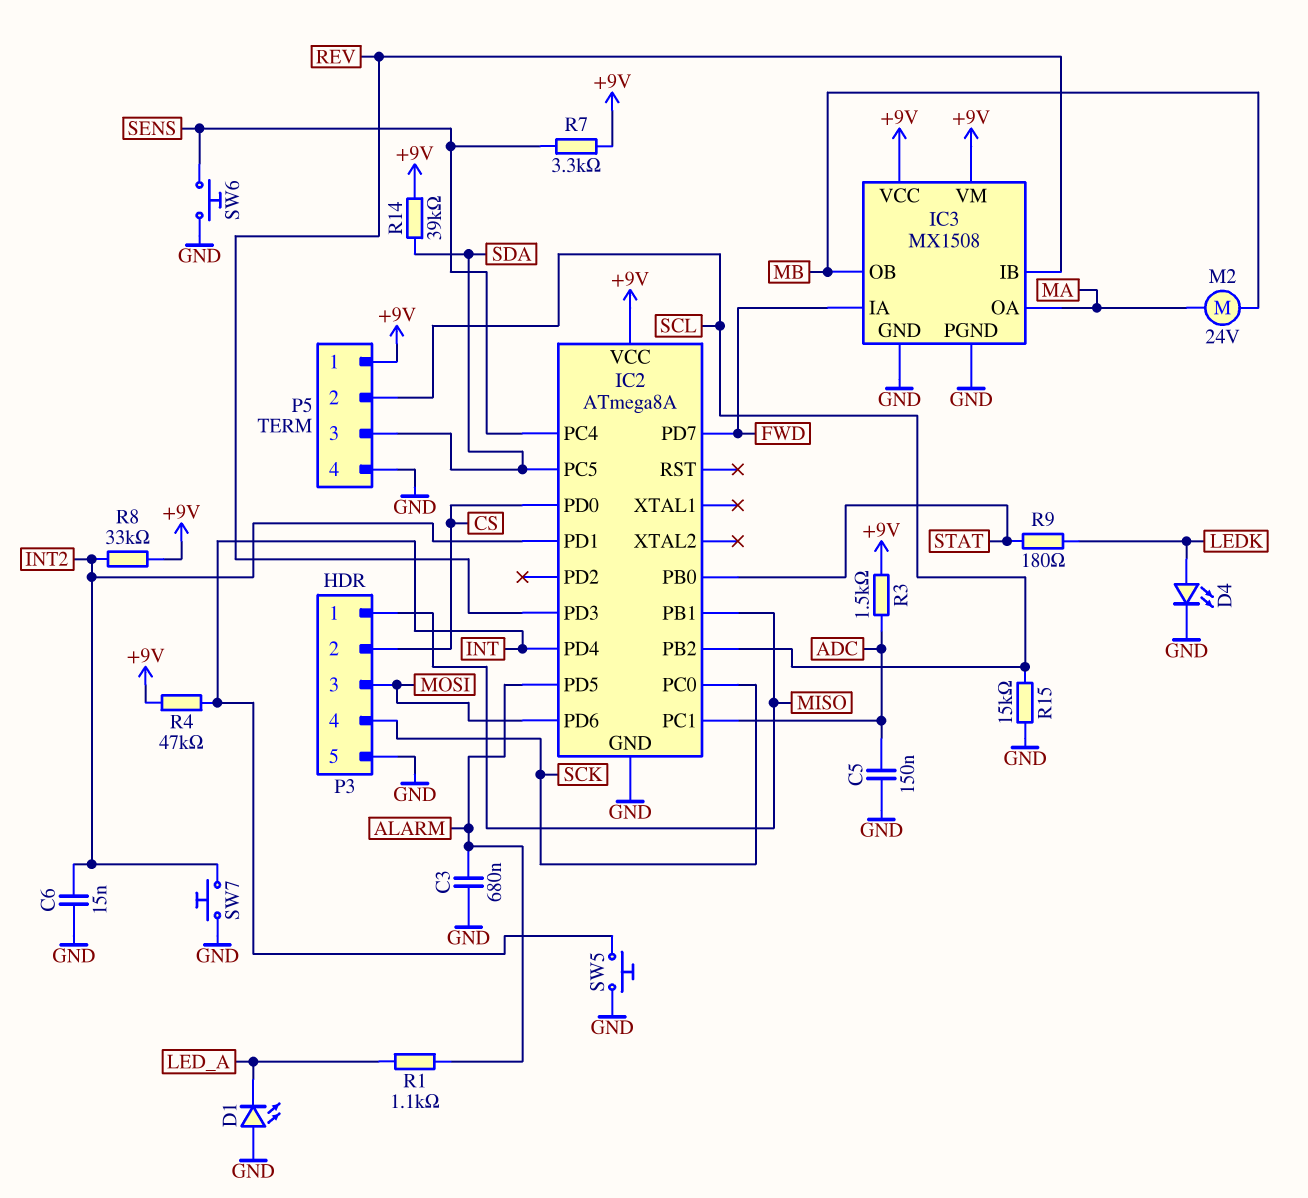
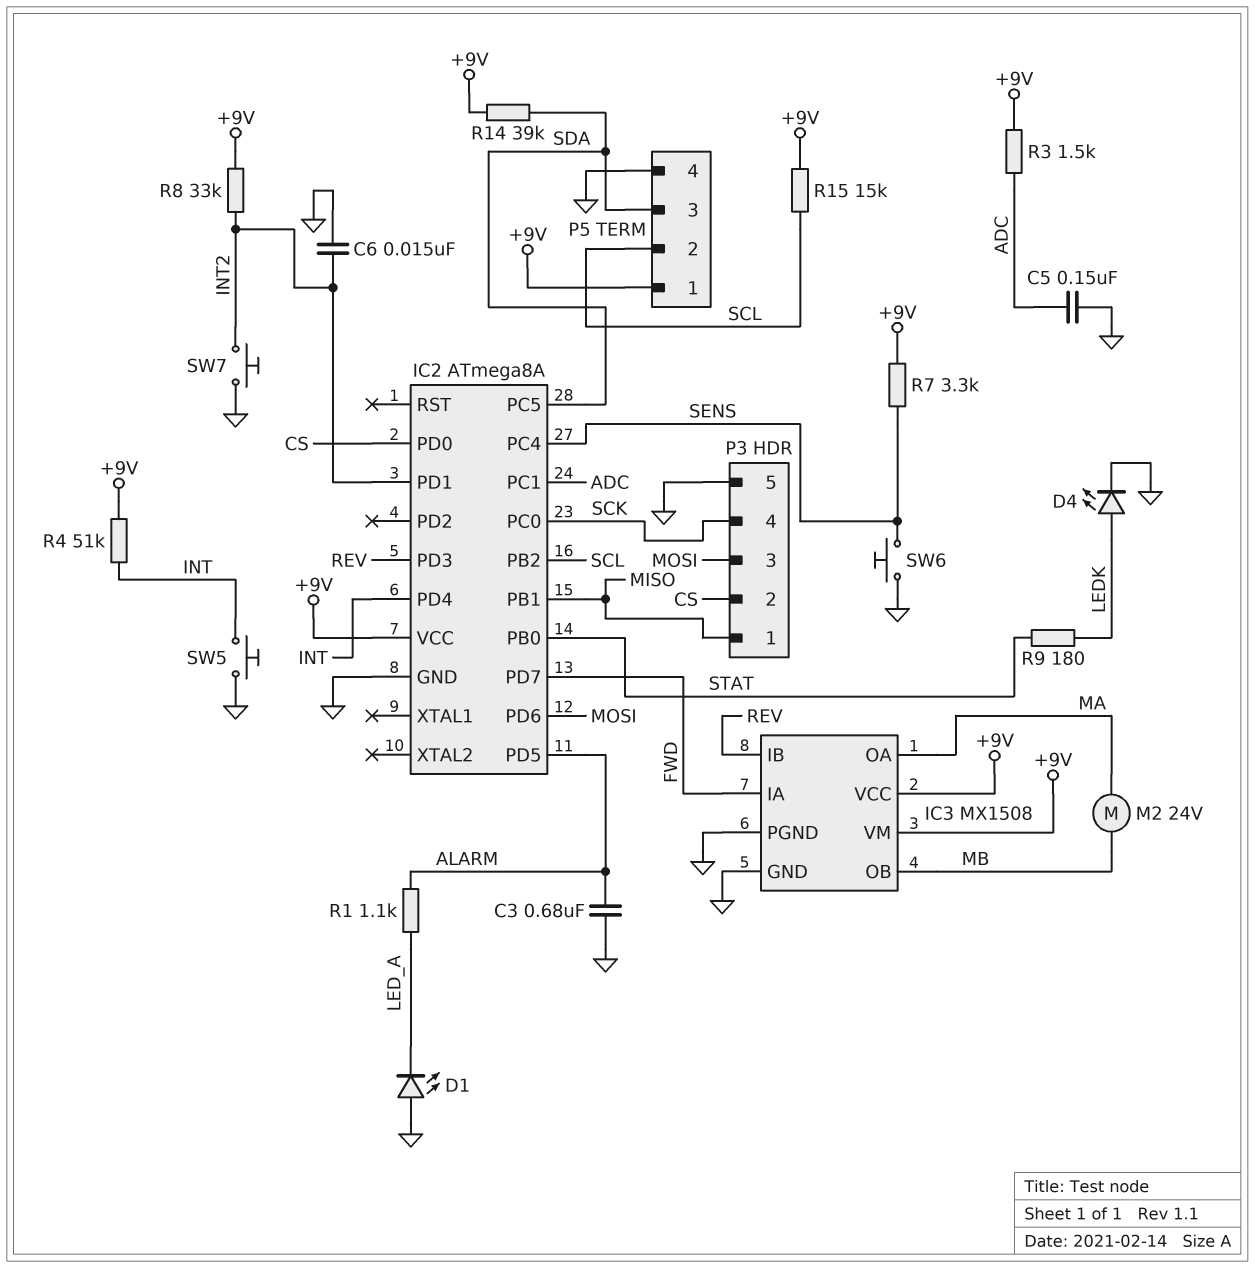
R4: 47k (+9V, INT) -> 51k (+9V, INT)
R15: 15k (GND, SCL) -> 15k (+9V, SCL)

